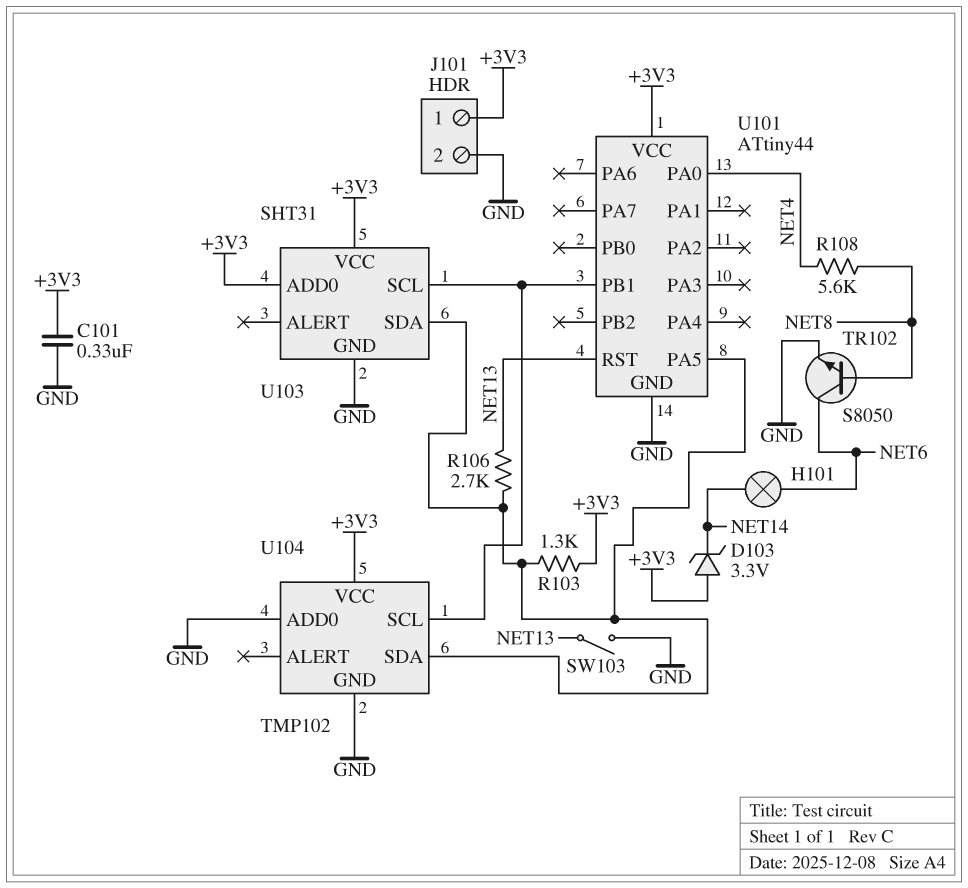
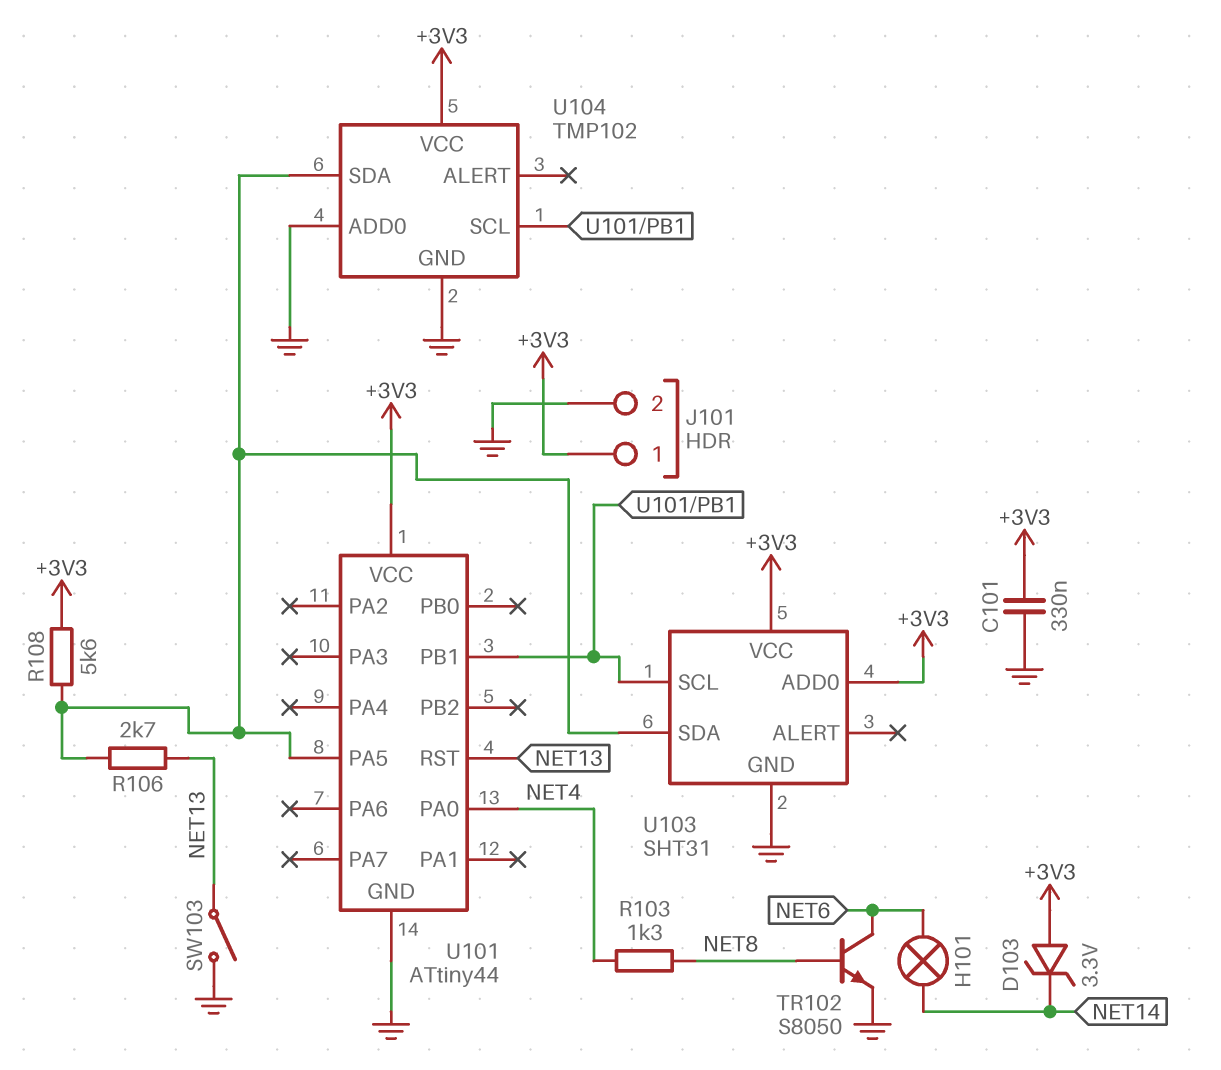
R103: 1.3k (+3V3, U101/PA5) -> 1.3k (NET4, NET8)
R108: 5.6k (NET4, NET8) -> 5.6k (+3V3, U101/PA5)

